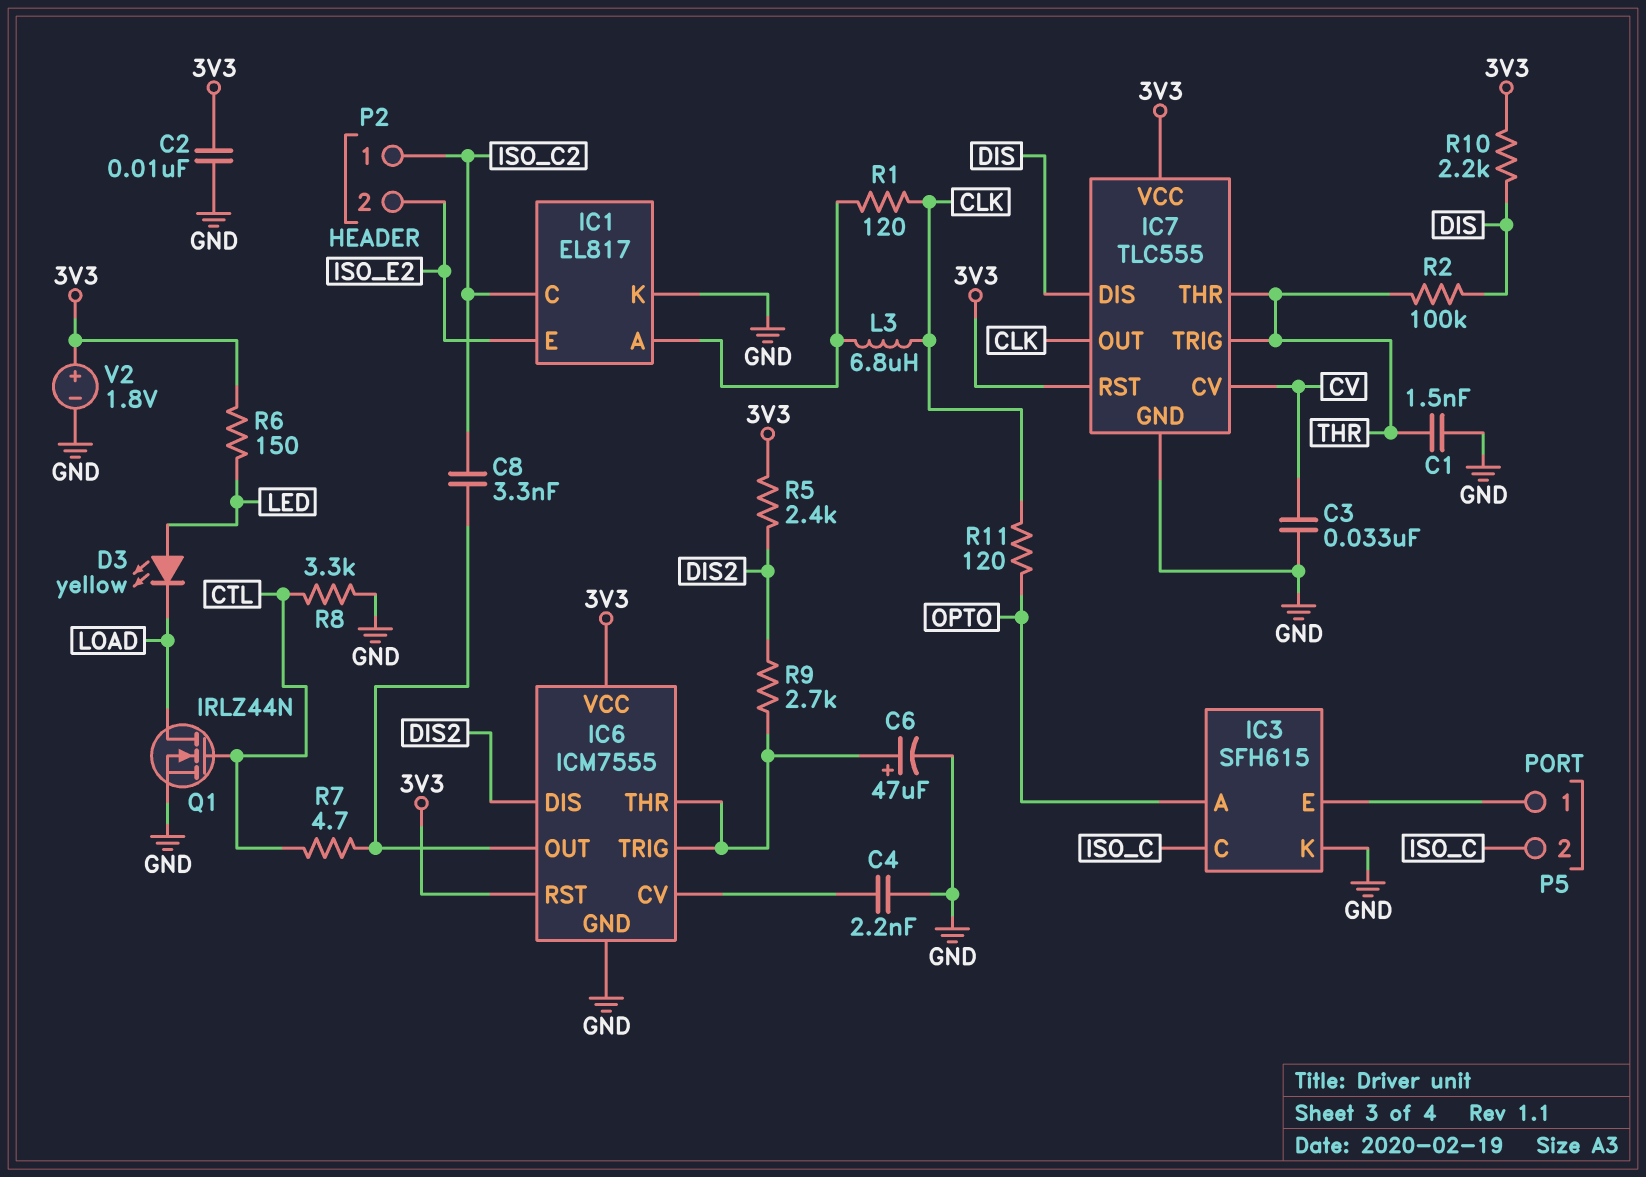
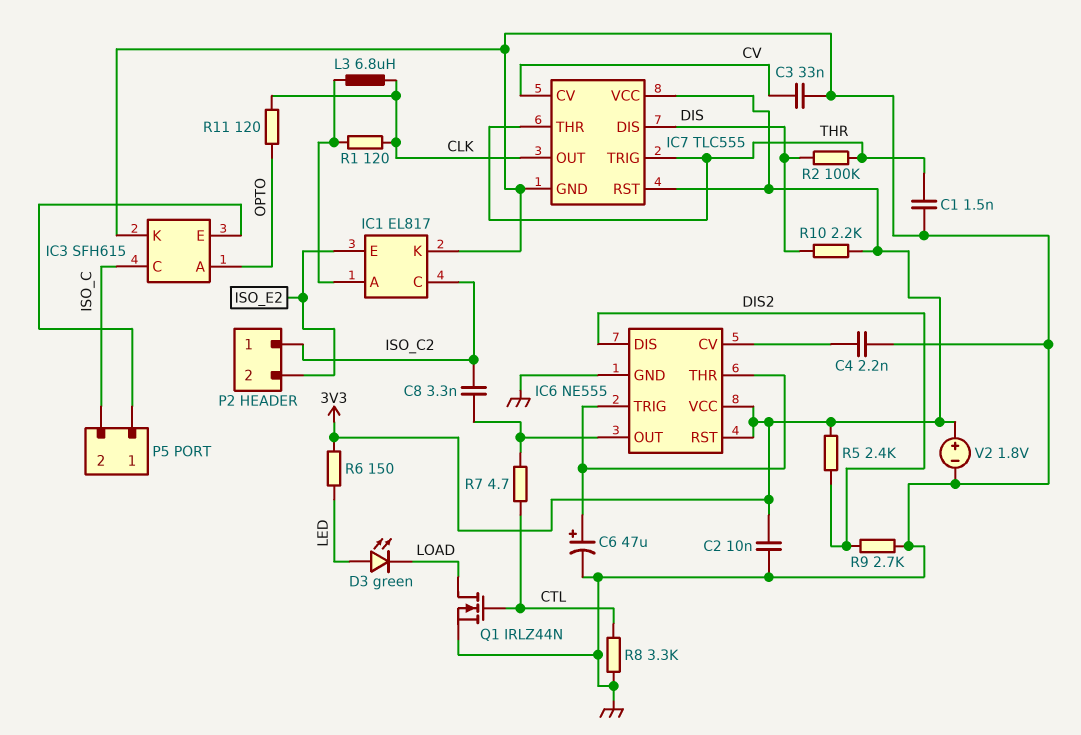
D3: LED yellow (A LED, K LOAD) -> LED green (A LED, K LOAD)
IC6: ICM7555 -> NE555
R9: 2.7k (DIS2, IC6/THR) -> 2.7k (DIS2, GND)

